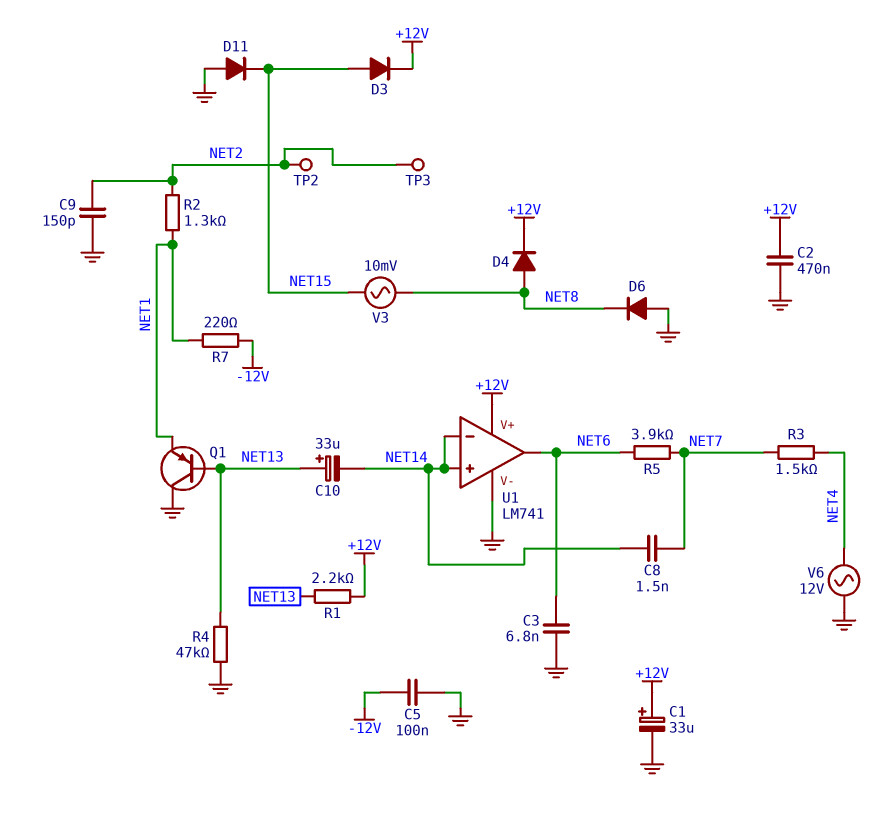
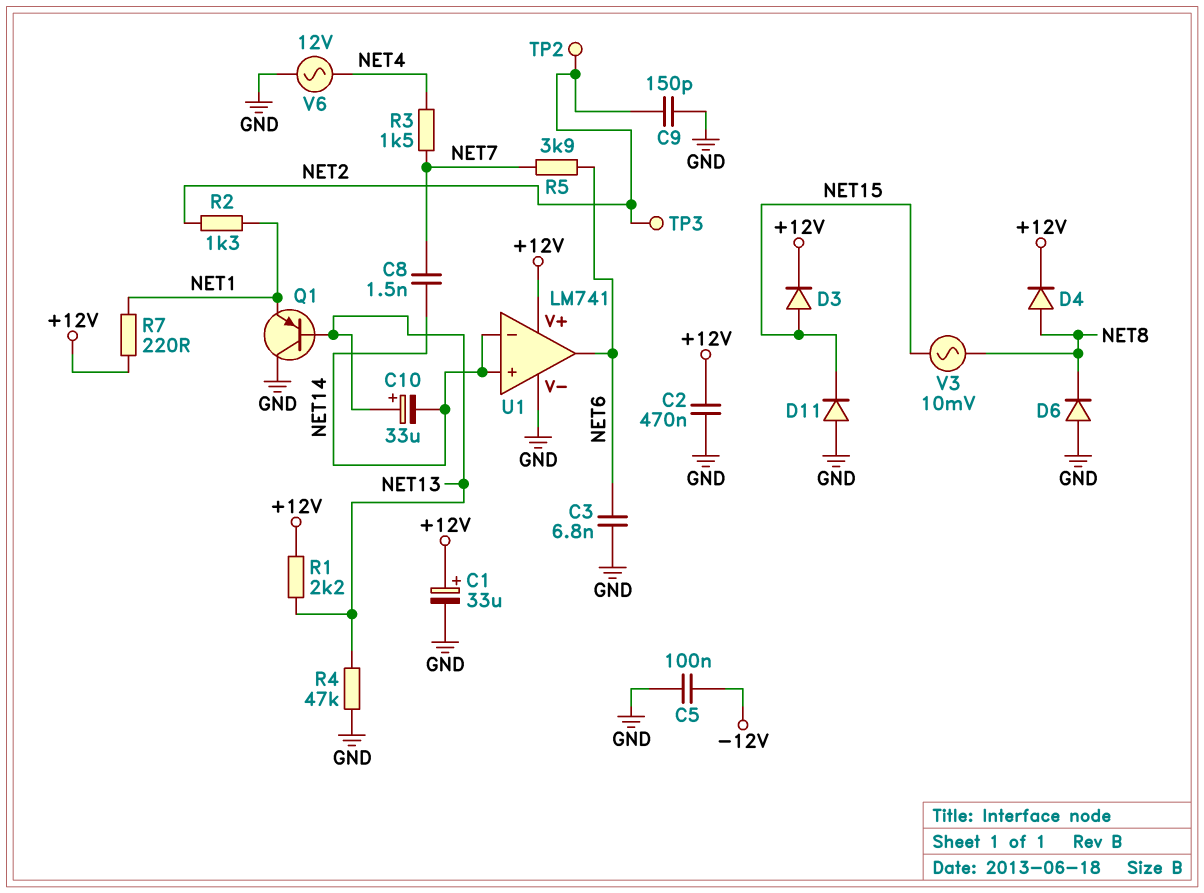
R7: 220 (-12V, NET1) -> 220 (+12V, NET1)

